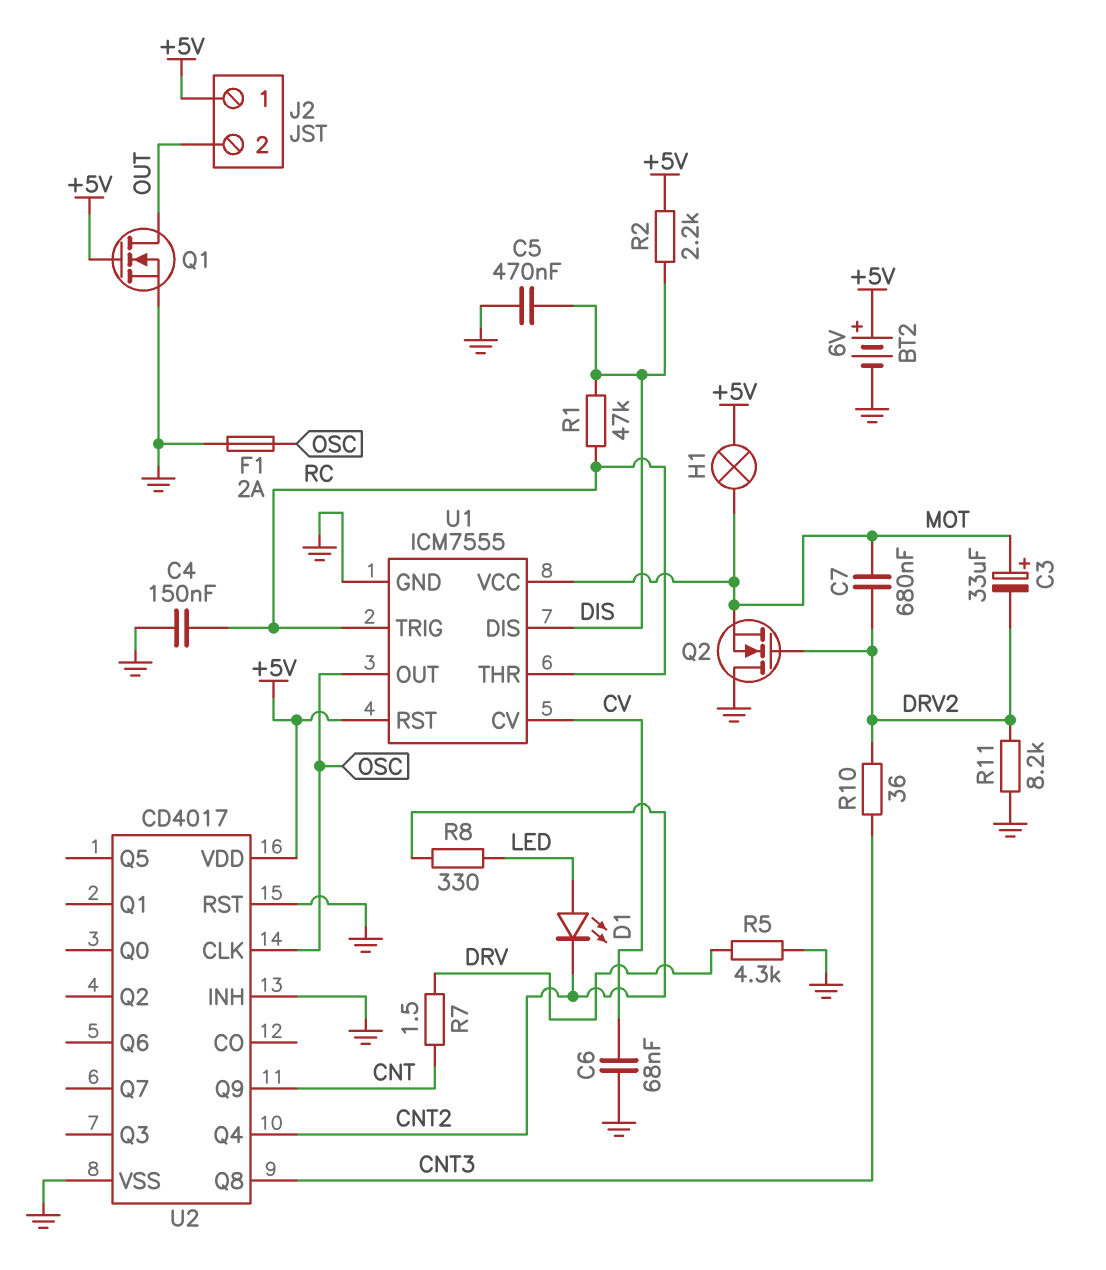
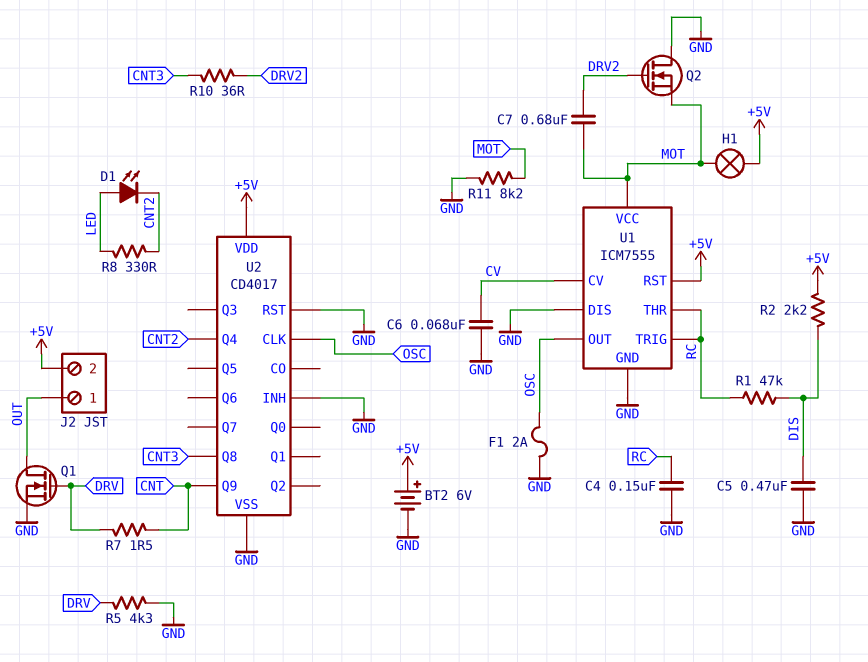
C3: 33uF (plus MOT, minus DRV2) -> none
J2 pin 1: +5V -> OUT
J2 pin 2: OUT -> +5V
Q1: NMOS (G +5V, D OUT, S GND) -> NMOS (G DRV, D OUT, S GND)
R11: 8.2k (DRV2, GND) -> 8.2k (GND, MOT)
U1 pin DIS: DIS -> GND

